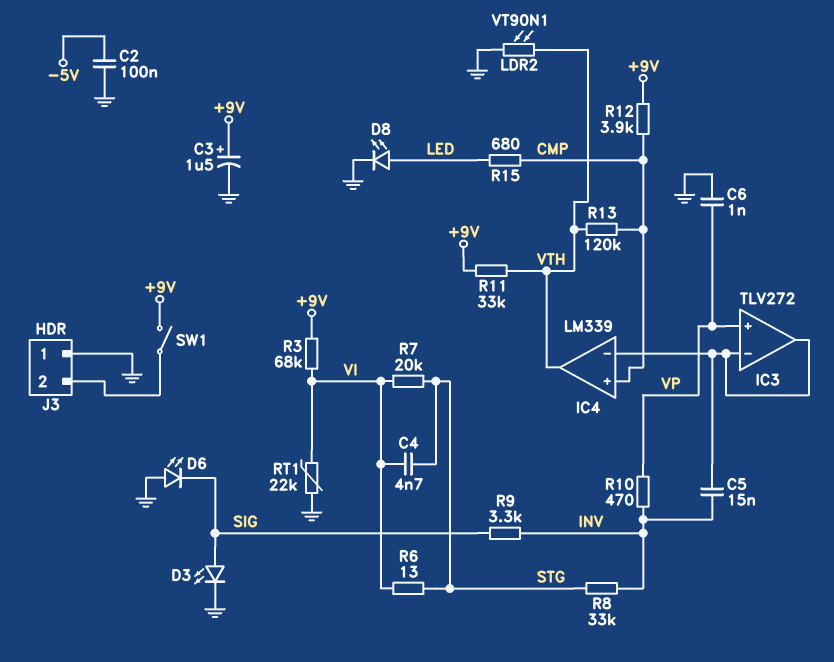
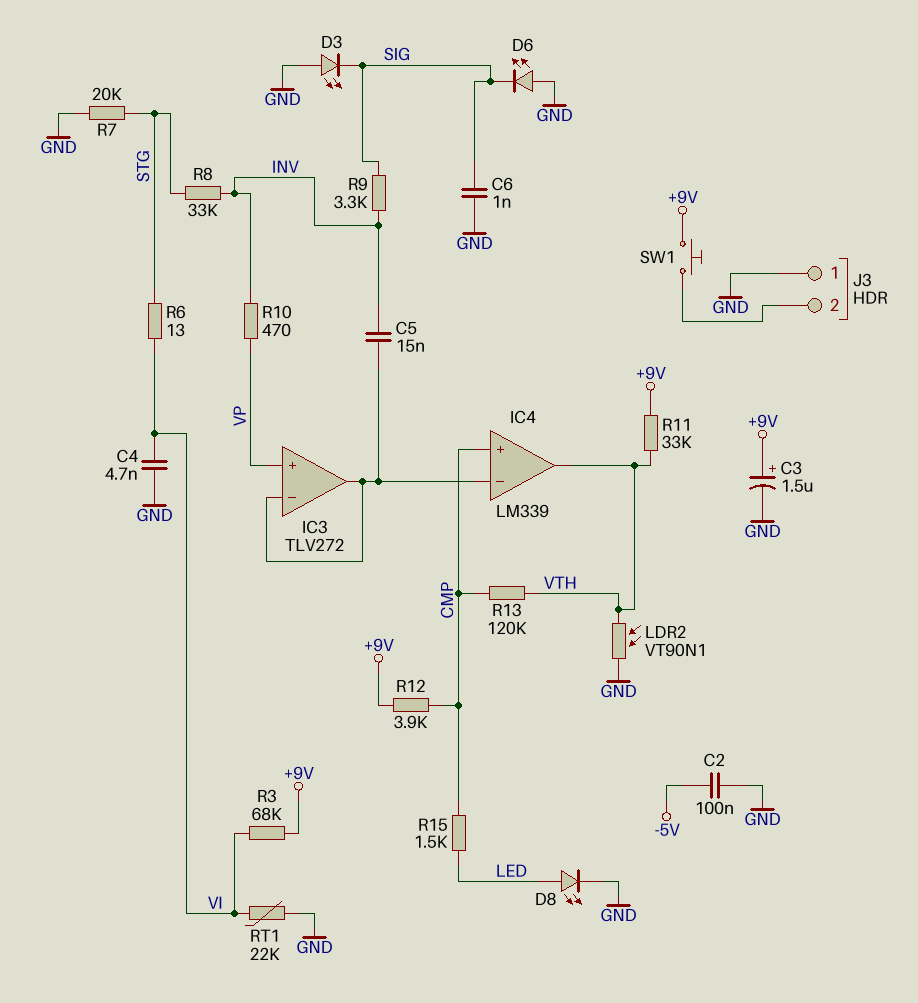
C4: 4.7nF (STG, VI) -> 4.7nF (GND, VI)
C6: 1nF (GND, VP) -> 1nF (GND, SIG)
D3: LED (A SIG, K GND) -> LED (A GND, K SIG)
R7: 20k (STG, VI) -> 20k (GND, STG)
R15: 680 (CMP, LED) -> 1.5k (CMP, LED)
SW1: switch (+9V, J3/2) -> button (+9V, J3/2)

